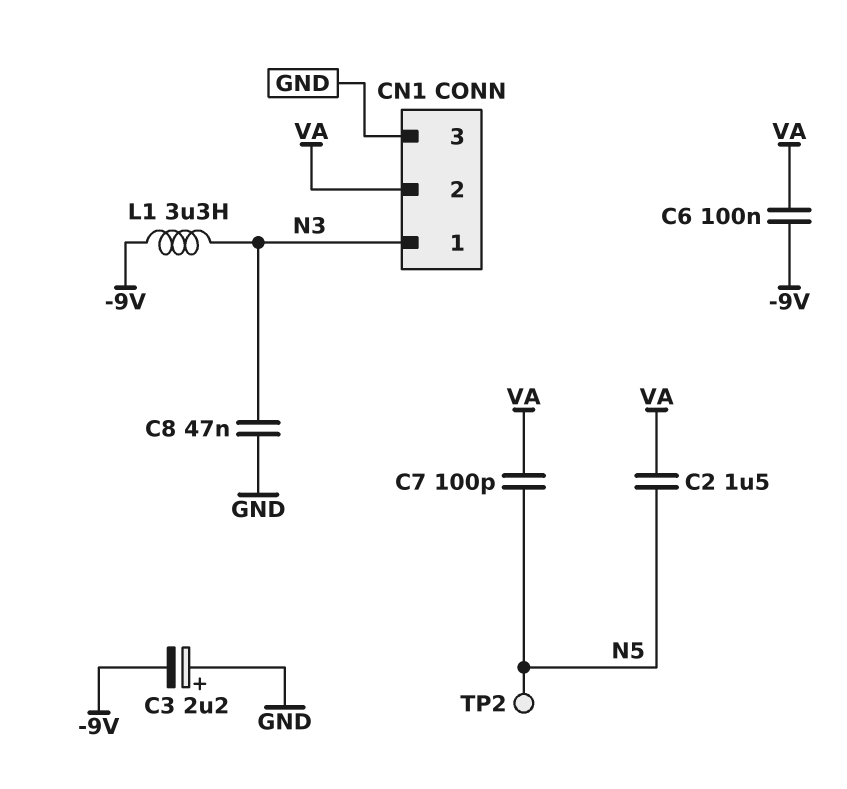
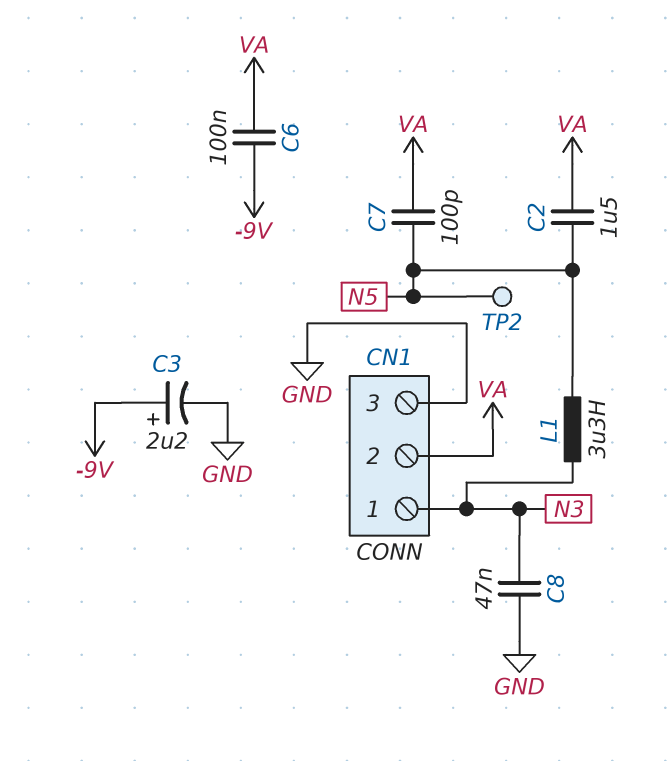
C3: 2.2uF (plus GND, minus -9V) -> 2.2uF (plus -9V, minus GND)
L1: 3.3uH (-9V, N3) -> 3.3uH (N3, N5)

